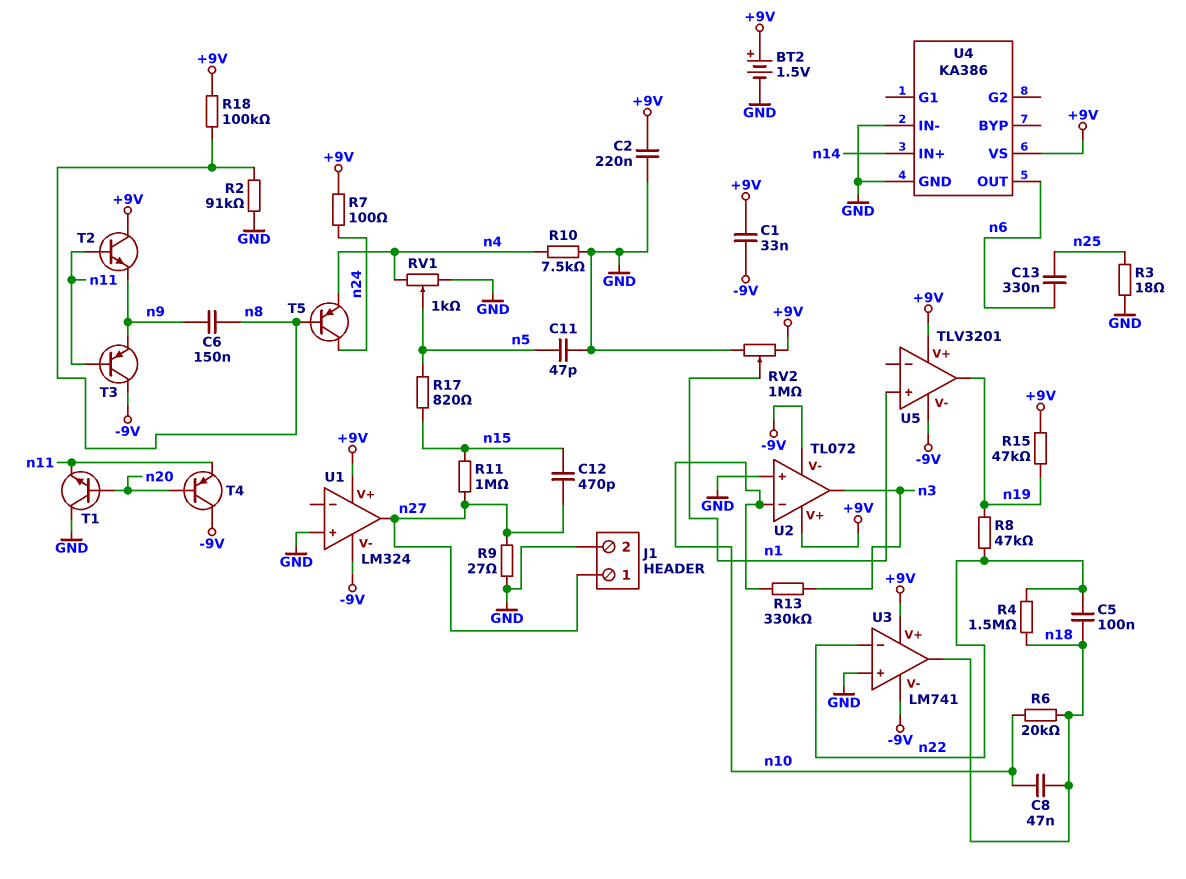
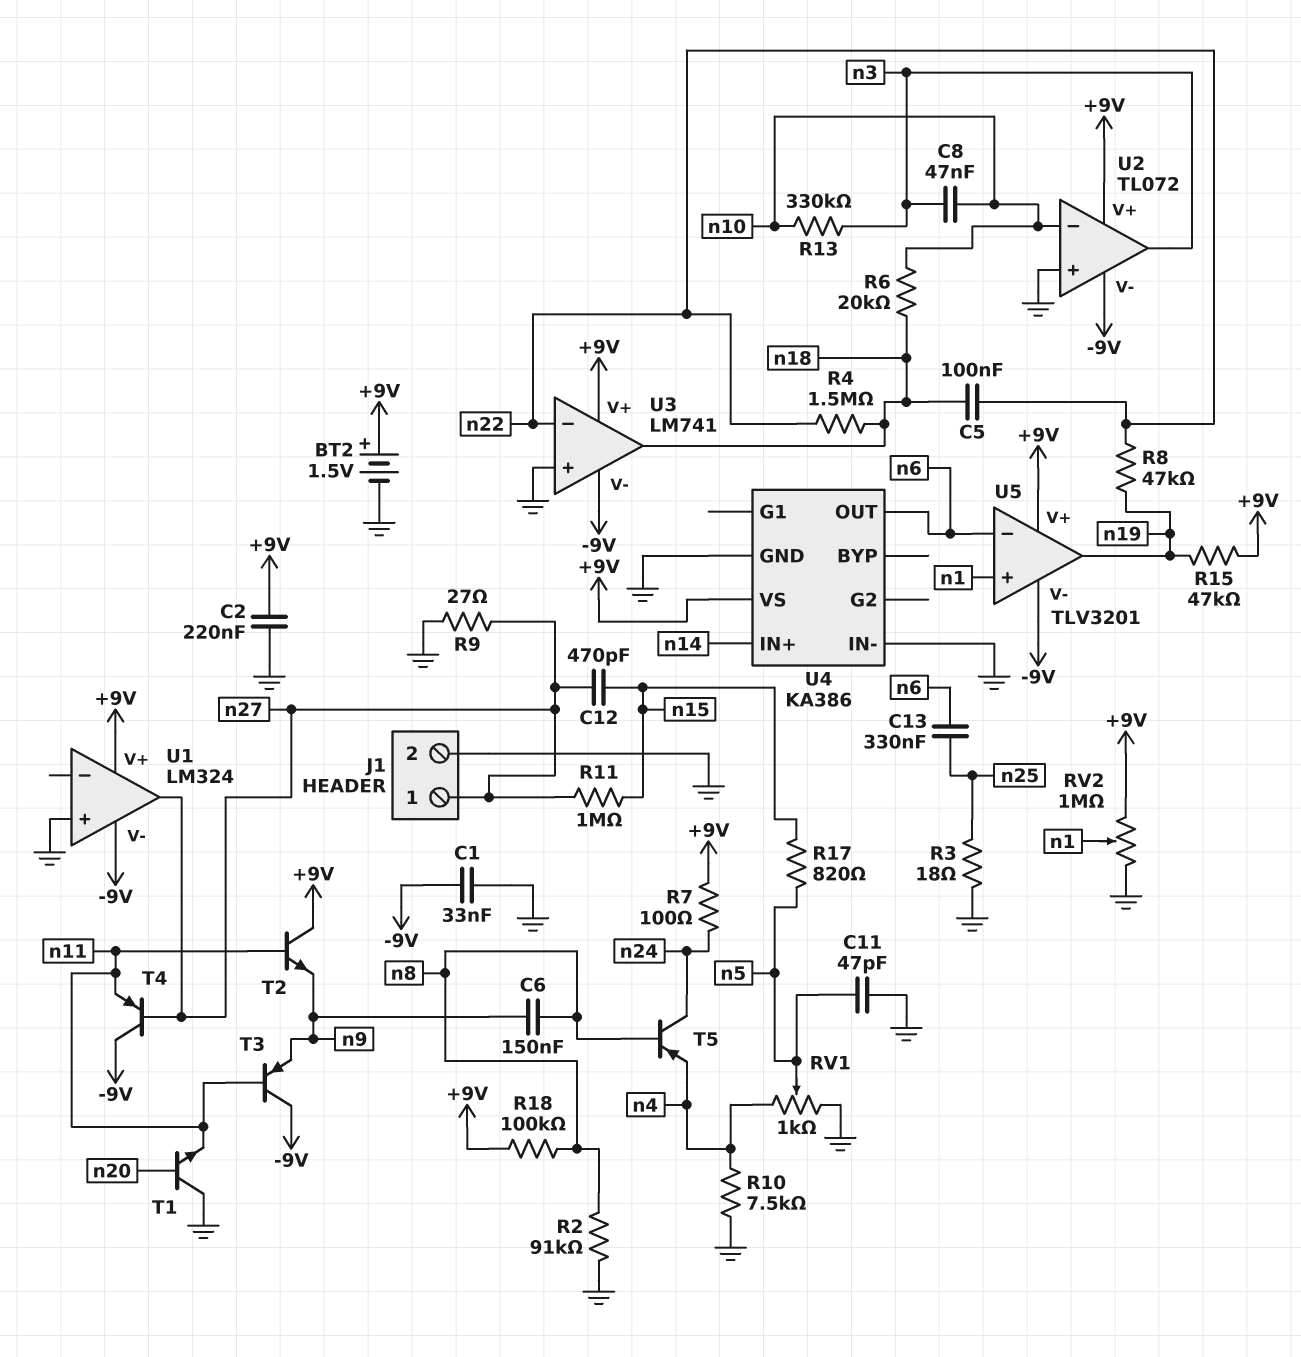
C1: 33nF (+9V, -9V) -> 33nF (-9V, GND)
C8: 47nF (n10, n18) -> 47nF (n3, n10)
T4: PNP (B n20, C -9V, E n11) -> PNP (B n27, C -9V, E n11)
U5 pin in-: none -> n6

